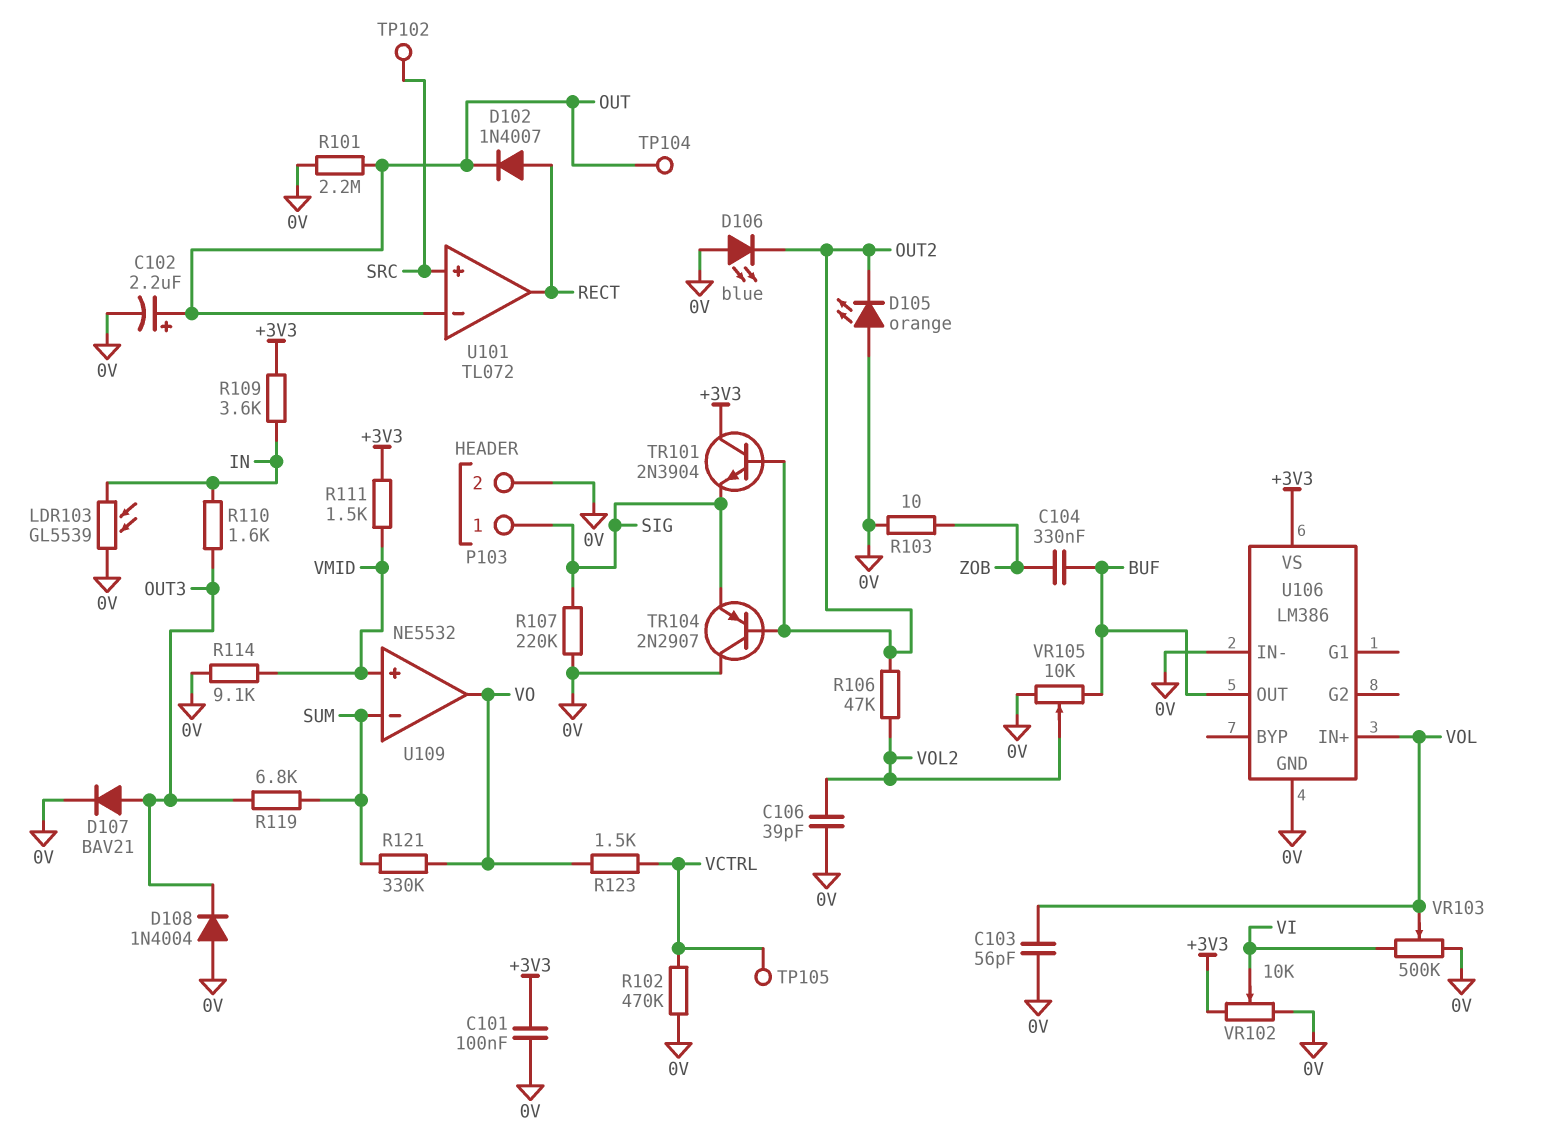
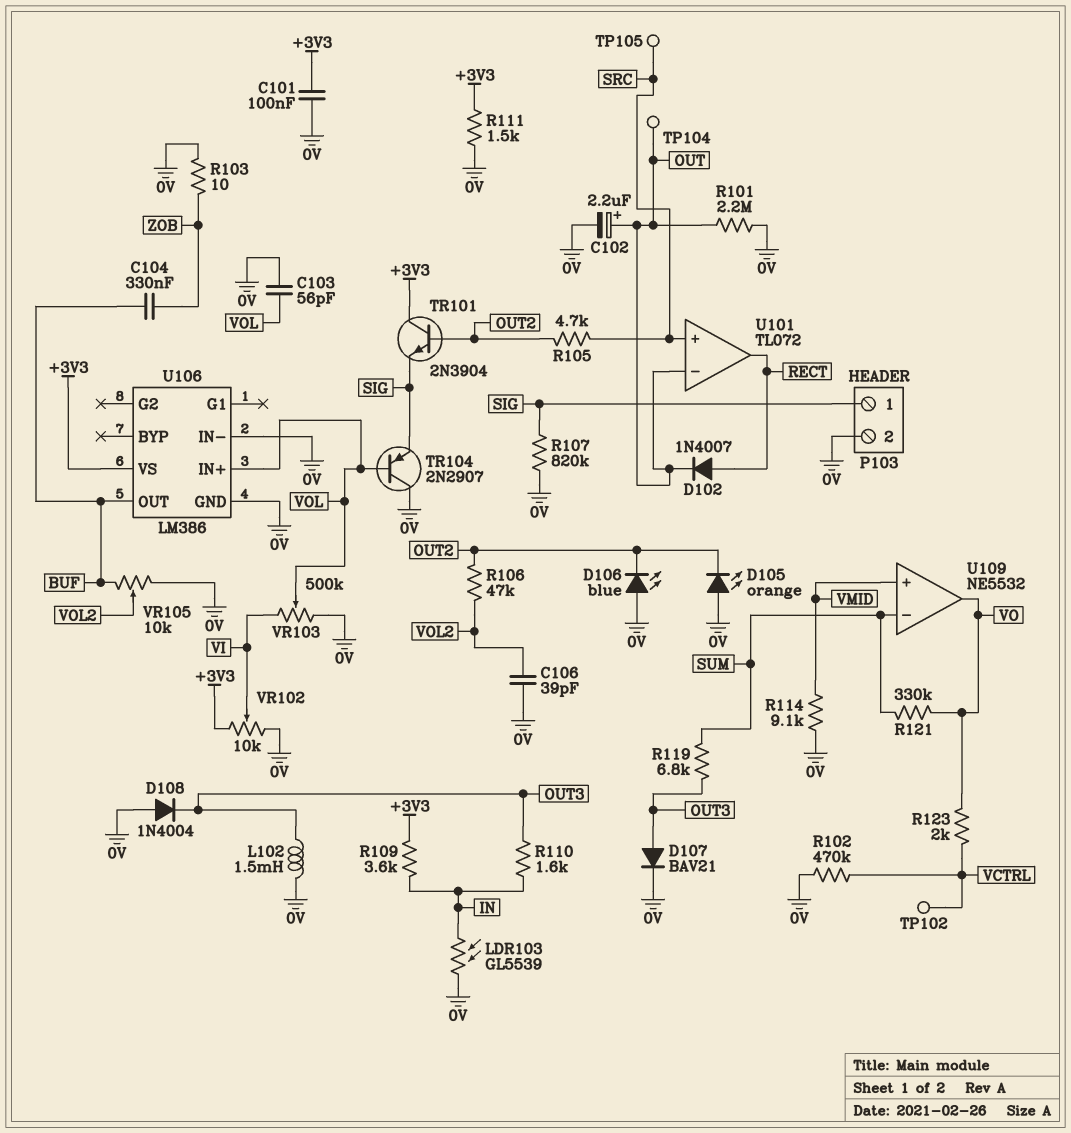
L102: none -> 1.5mH (0V, OUT3)
R105: none -> 4.7k (OUT2, SRC)
R107: 220k (0V, SIG) -> 820k (0V, SIG)
R111: 1.5k (+3V3, VMID) -> 1.5k (+3V3, 0V)
R123: 1.5k (VCTRL, VO) -> 2k (VCTRL, VO)
TP102: test point (SRC) -> test point (VCTRL)
TP105: test point (VCTRL) -> test point (SRC)
TR104: PNP 2N2907 (B OUT2, C 0V, E SIG) -> PNP 2N2907 (B VOL, C 0V, E SIG)

